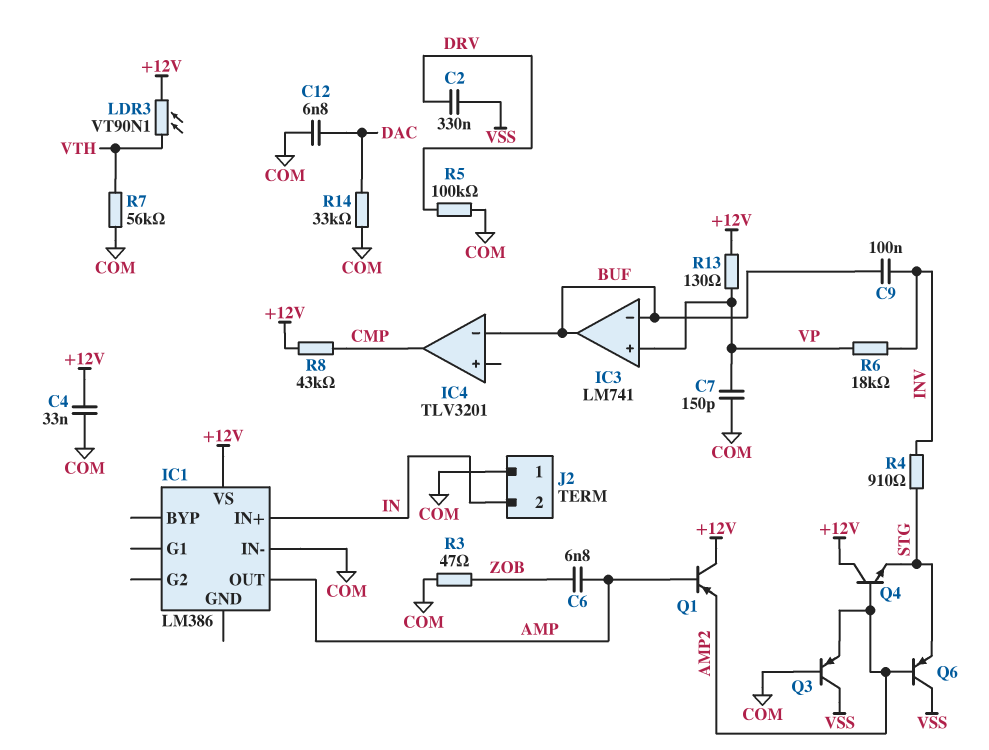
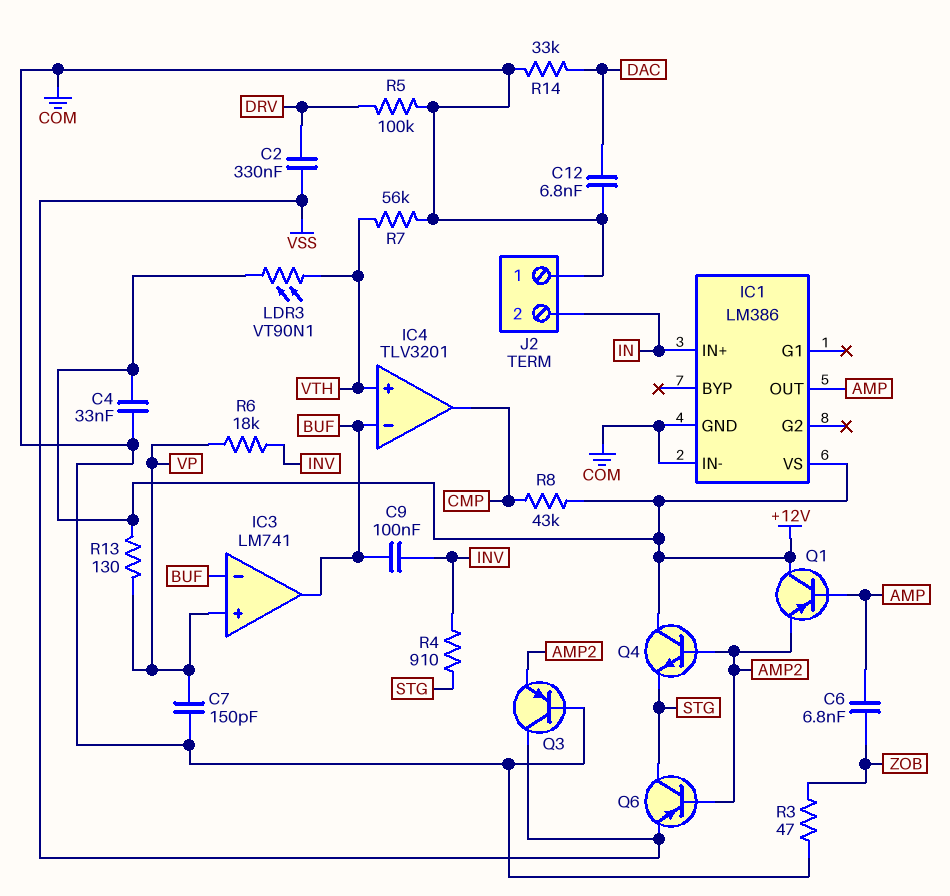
IC1 pin GND: none -> COM
IC4 pin in+: none -> VTH
Q6: PNP (B AMP2, C VSS, E STG) -> PNP (B AMP2, C STG, E VSS)

